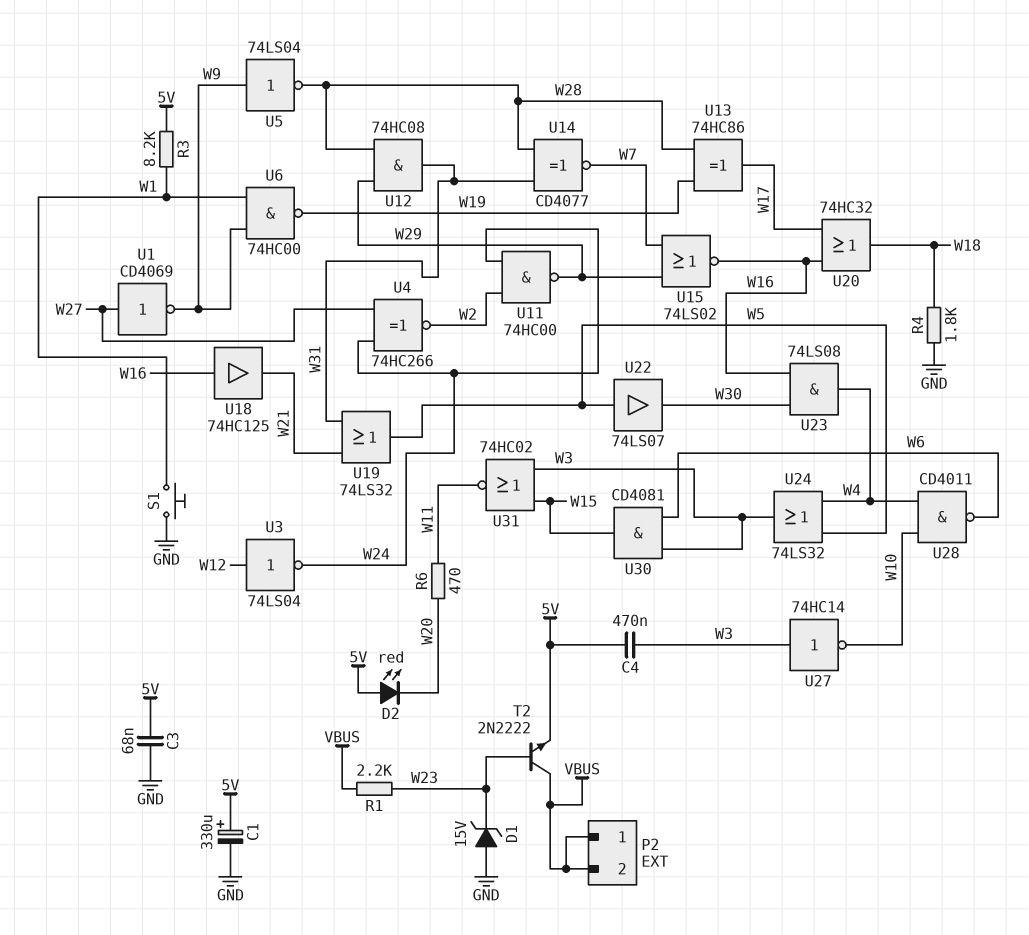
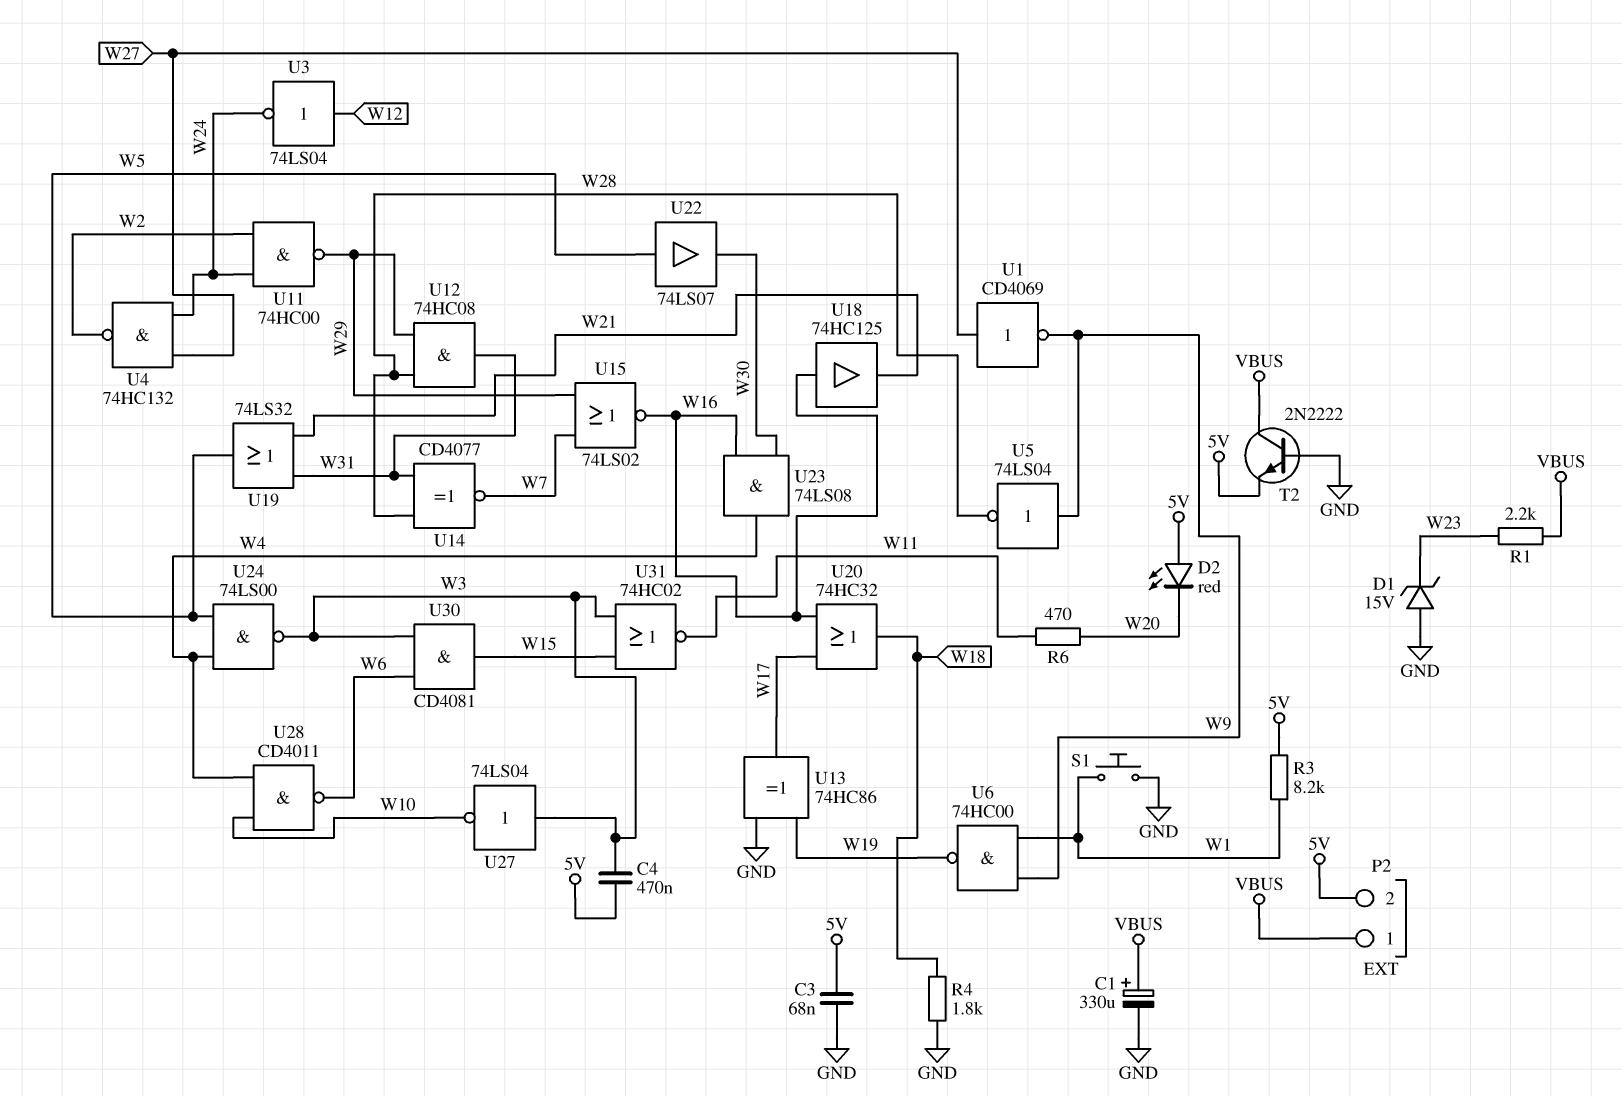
C1: 330uF (plus 5V, minus GND) -> 330uF (plus VBUS, minus GND)
P2 pin 2: VBUS -> 5V
T2: NPN 2N2222 (B W23, C VBUS, E 5V) -> NPN 2N2222 (B GND, C VBUS, E 5V)
U4: XNOR 74HC266 (in W24, in W27, out W2) -> NAND 74HC132 (in W24, in W27, out W2)
U13: XOR 74HC86 (in W19, in W28, out W17) -> XOR 74HC86 (in GND, in W19, out W17)
U24: OR 74LS32 (in W4, in W5, out W3) -> NAND 74LS00 (in W4, in W5, out W3)
U27: NOT 74HC14 (in W3, out W10) -> NOT 74LS04 (in W3, out W10)

